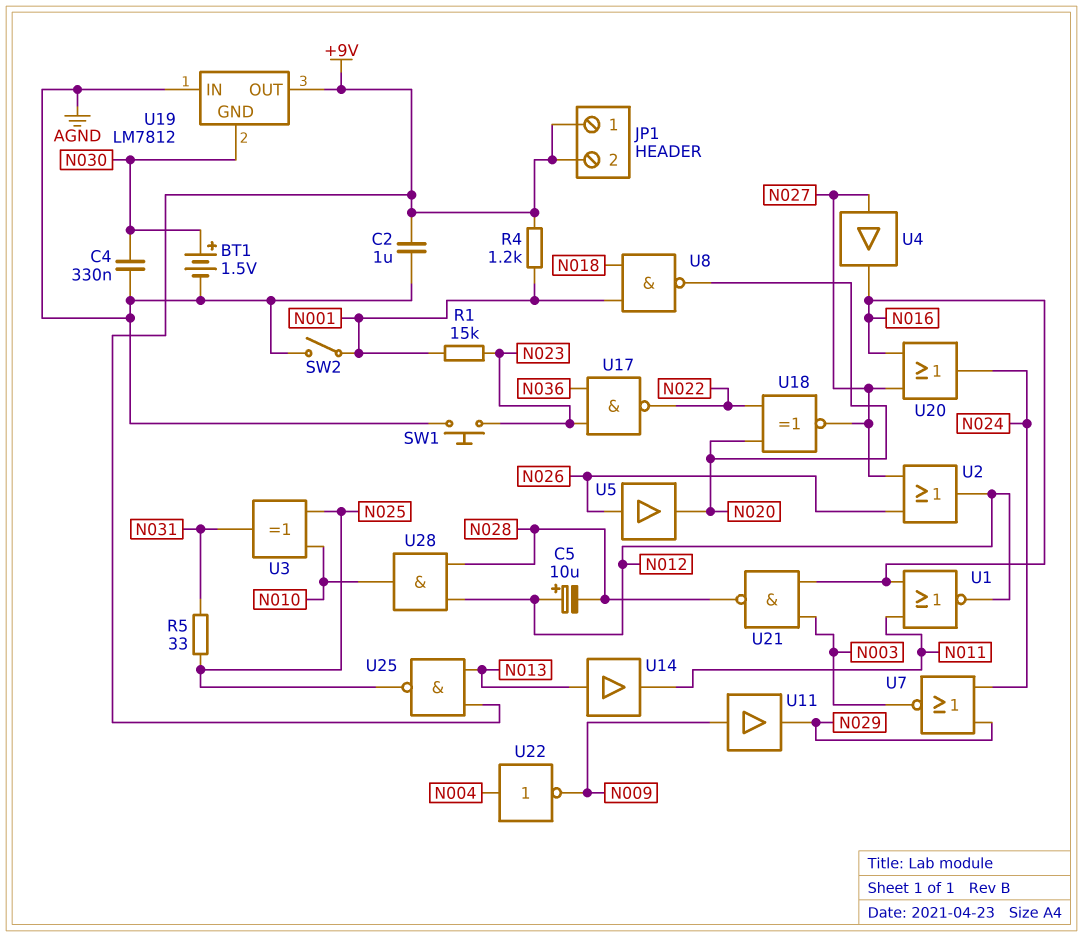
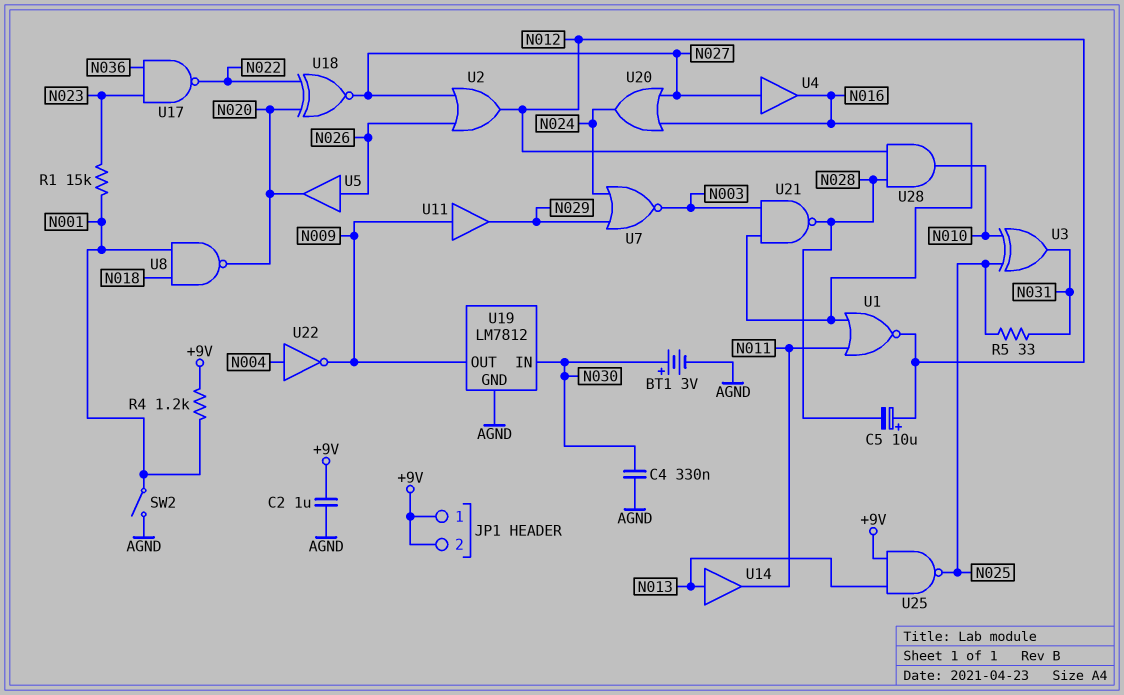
BT1: 1.5V (plus N030, minus AGND) -> 3V (plus N030, minus AGND)
SW1: button (AGND, N023) -> none
U19 pin GND: N030 -> AGND
U19 pin IN: AGND -> N030
U19 pin OUT: +9V -> N009

